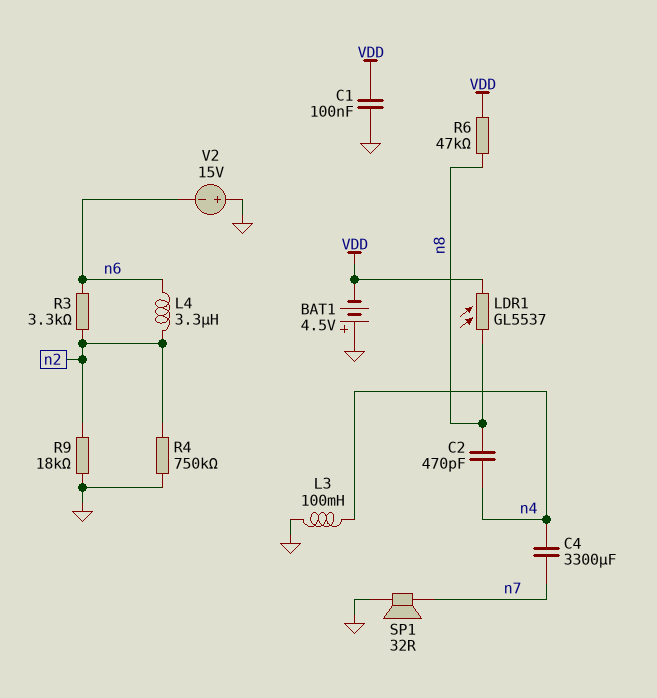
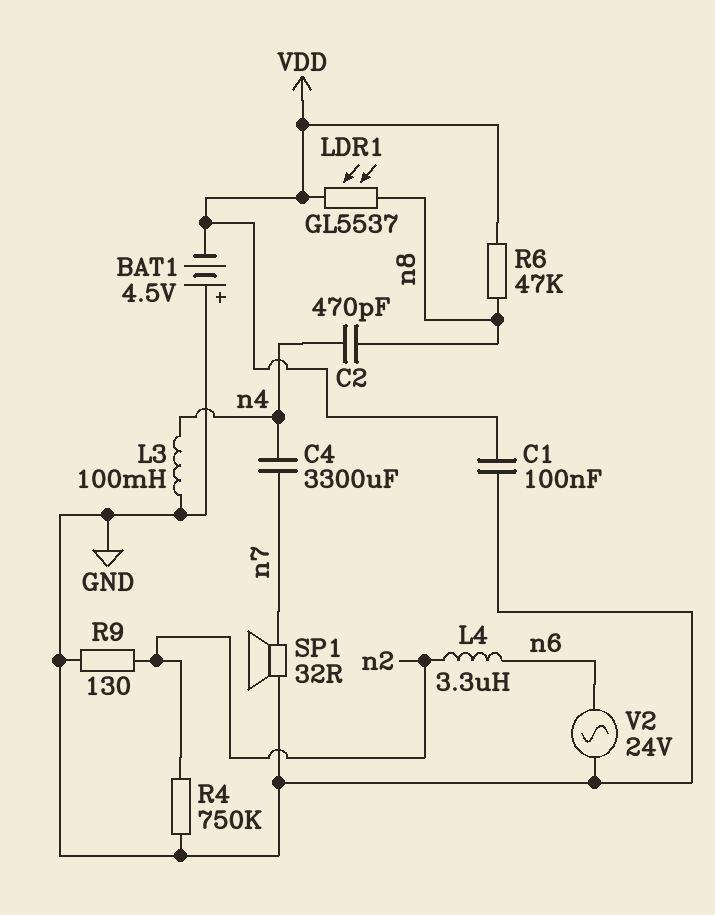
R3: 3.3k (n2, n6) -> none
R9: 18k (GND, n2) -> 130 (GND, n2)
V2: 15V (plus GND, minus n6) -> AC 24V (GND, n6)

